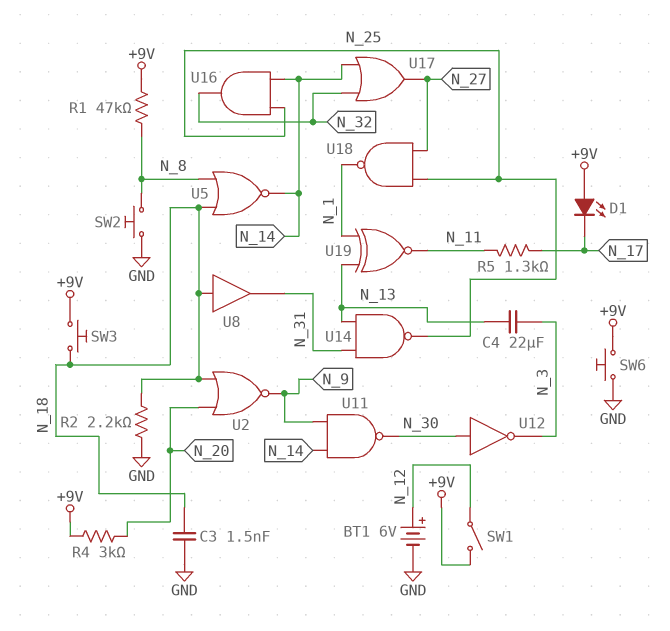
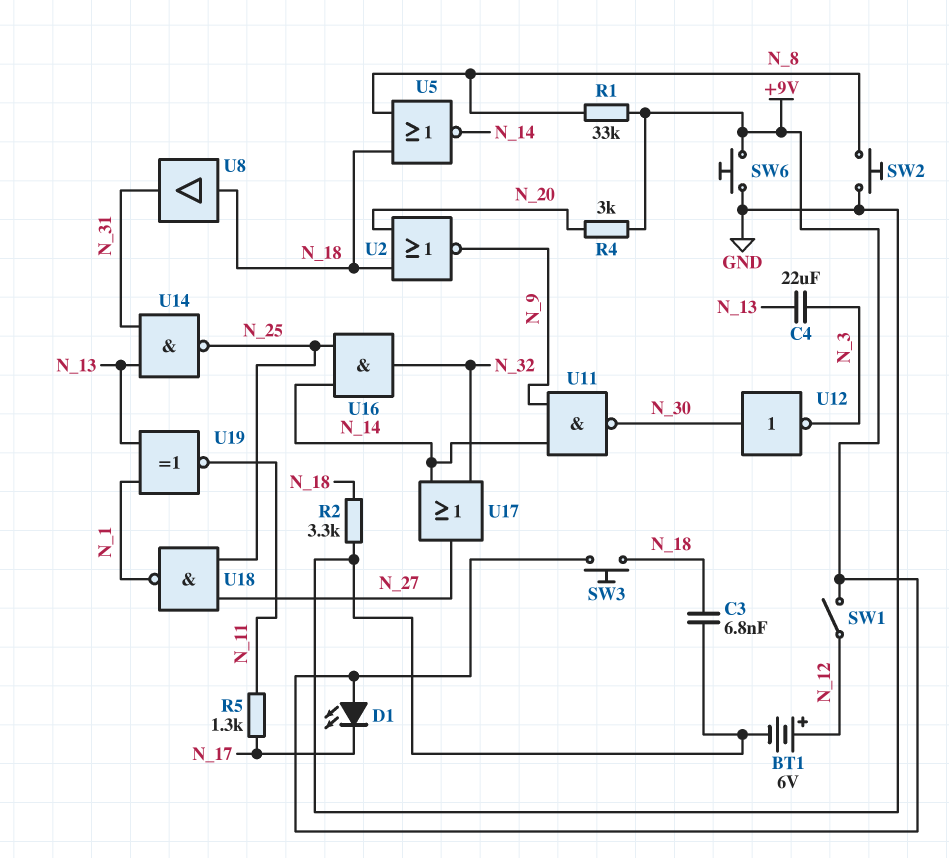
C3: 1.5nF (GND, N_18) -> 6.8nF (GND, N_18)
R1: 47k (+9V, N_8) -> 33k (+9V, N_8)
R2: 2.2k (GND, N_18) -> 3.3k (GND, N_18)

